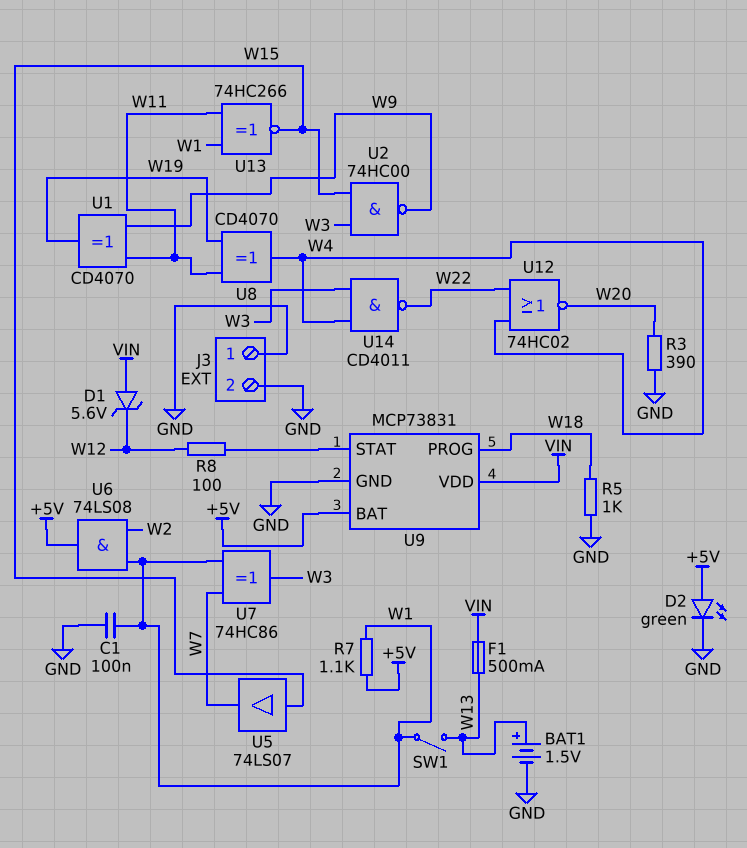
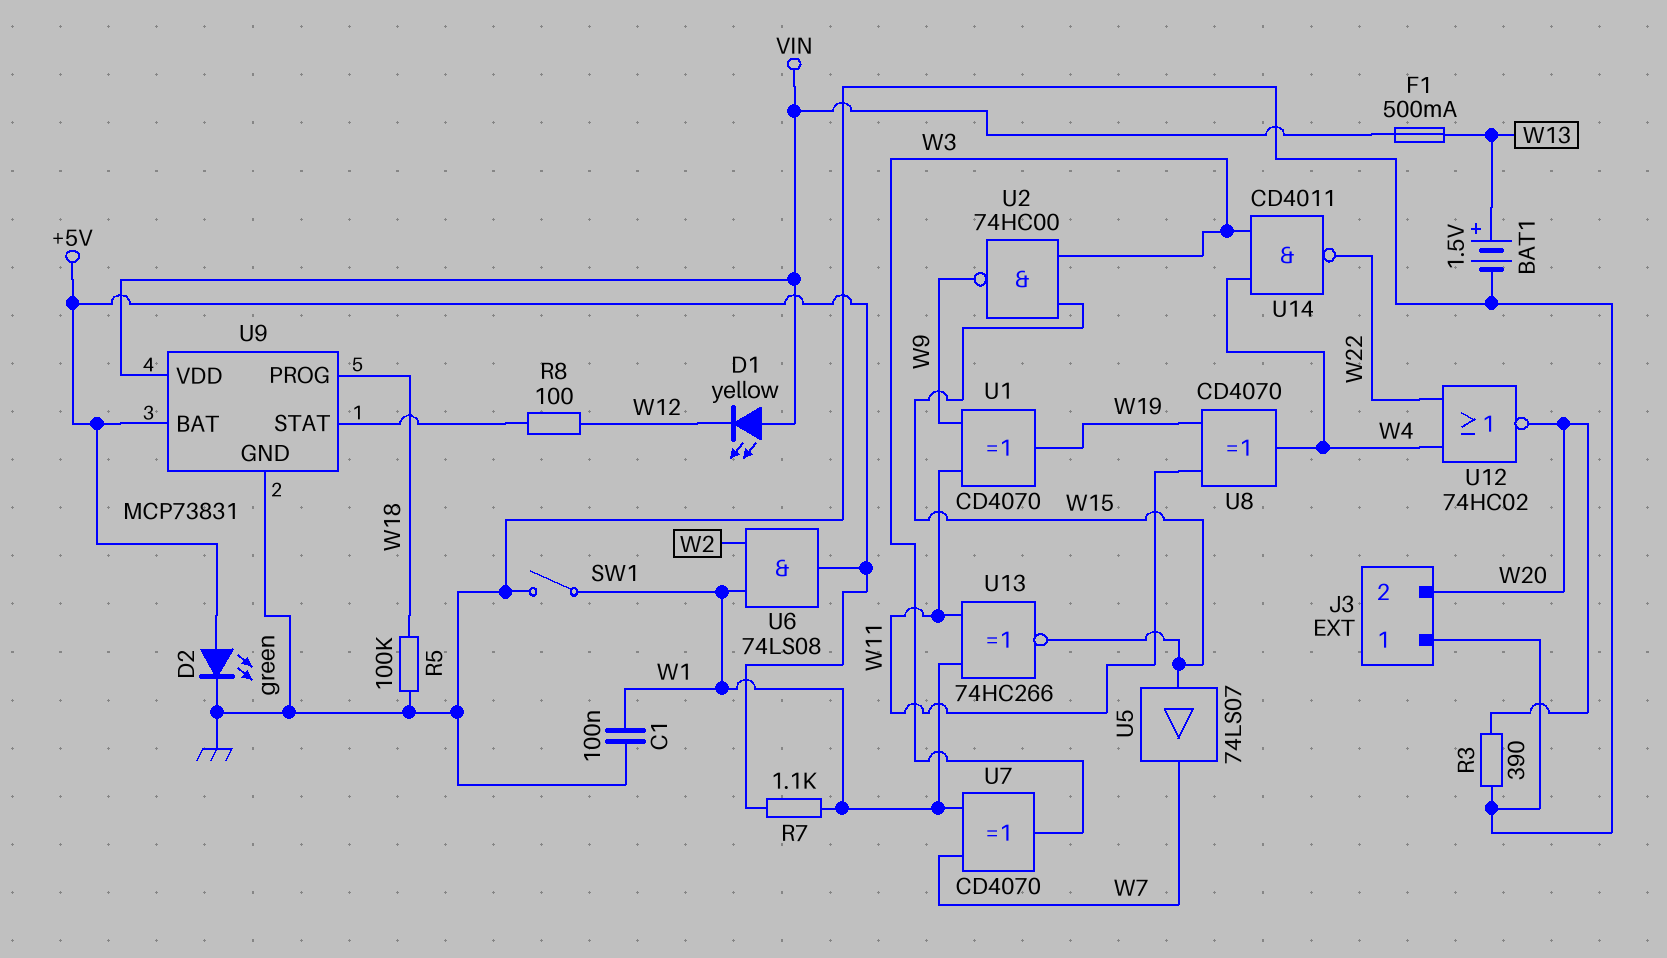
D1: zener 5.6V (A VIN, K W12) -> LED yellow (A VIN, K W12)
J3 pin 2: GND -> W20
R5: 1k (GND, W18) -> 100k (GND, W18)
SW1: switch (W1, W13) -> switch (GND, W1)
U7: XOR 74HC86 (in W1, in W7, out W3) -> XOR CD4070 (in W1, in W7, out W3)

